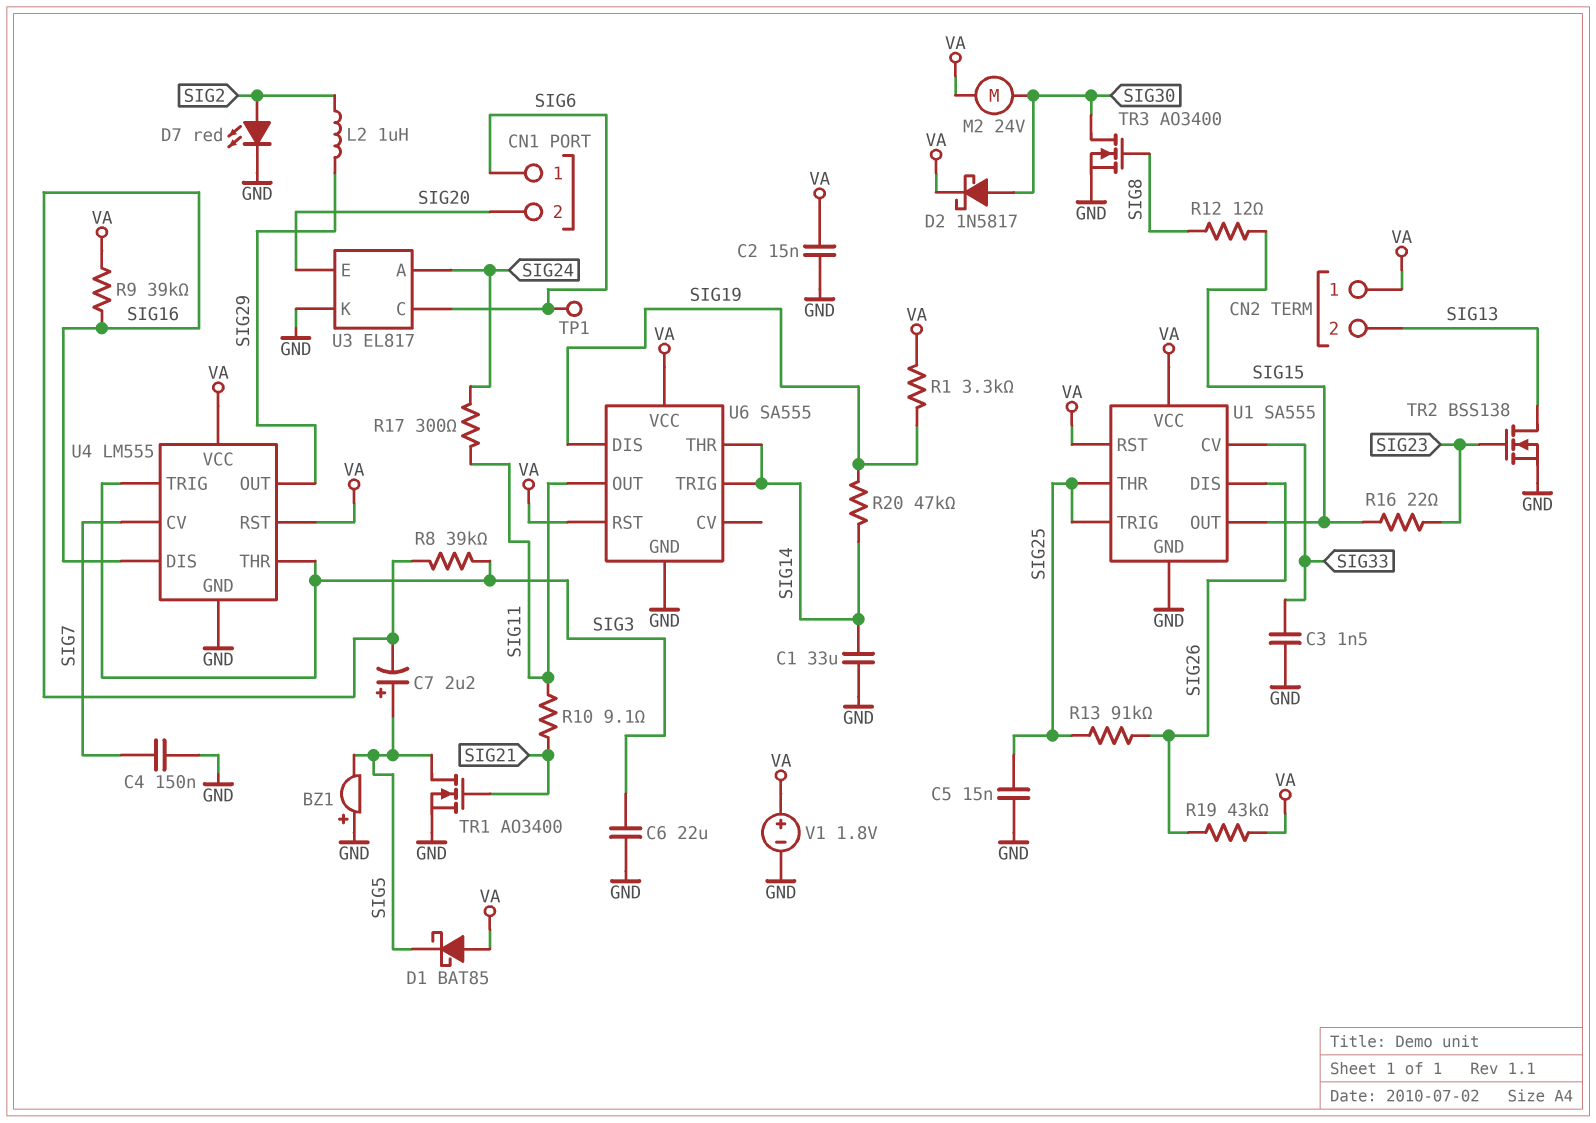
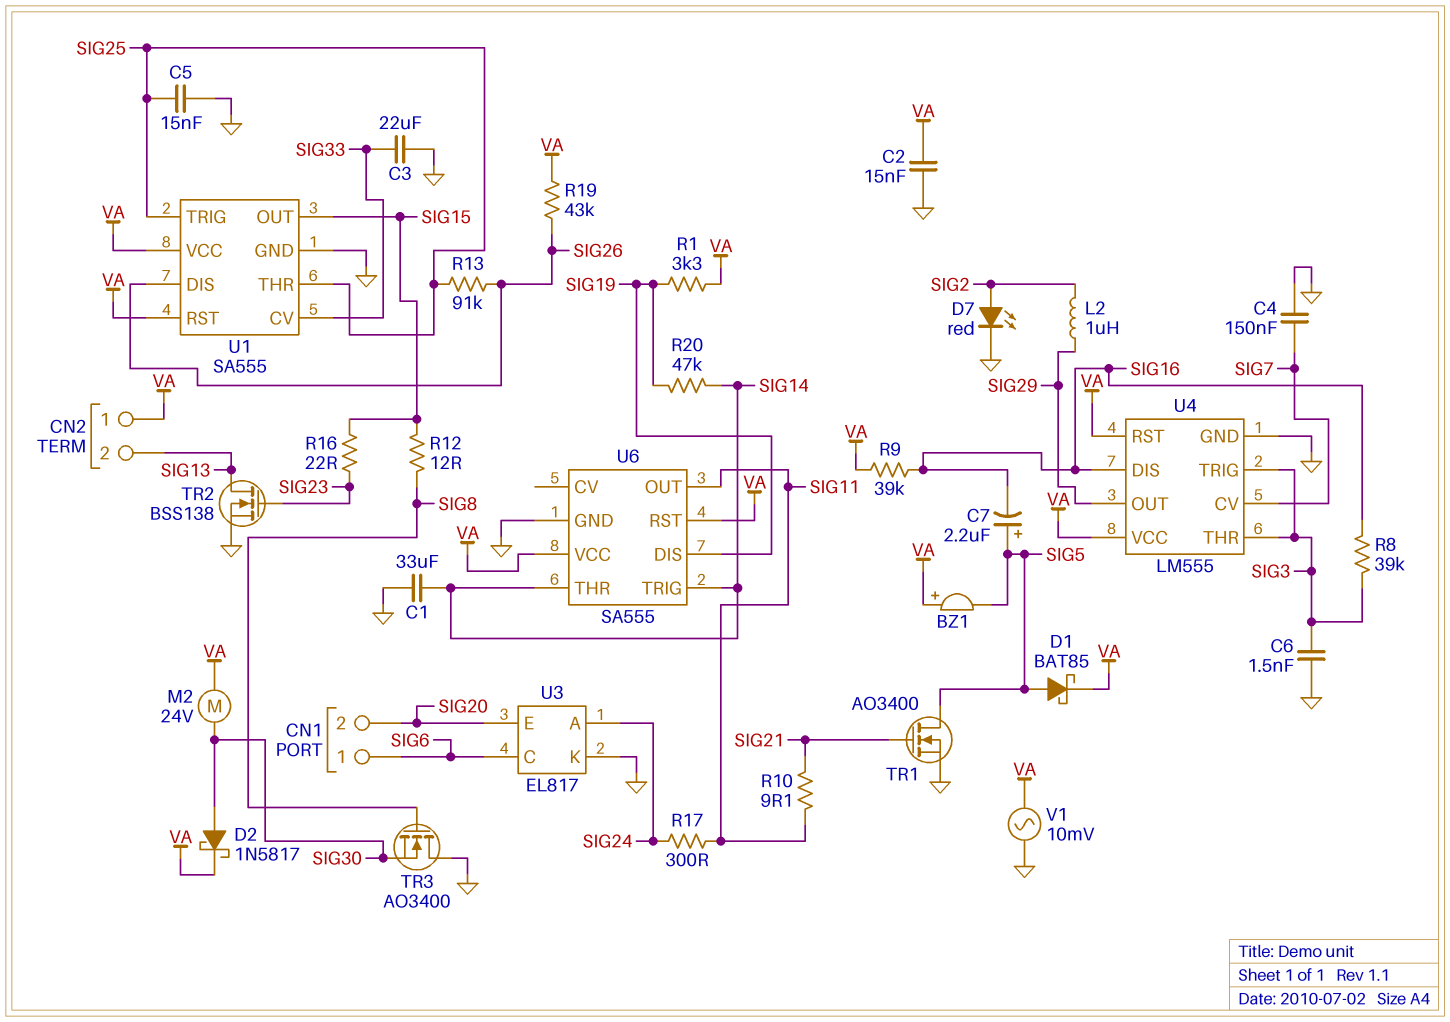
BZ1: buzzer (plus GND, minus SIG5) -> buzzer (plus VA, minus SIG5)
C3: 1.5nF (GND, SIG33) -> 22uF (GND, SIG33)
C6: 22uF (GND, SIG3) -> 1.5nF (GND, SIG3)
D1: schottky BAT85 (A VA, K SIG5) -> schottky BAT85 (A SIG5, K VA)
TP1: test point (SIG6) -> none
TR3: NMOS AO3400 (G SIG8, D SIG30, S GND) -> NMOS AO3400 (G SIG8, D GND, S SIG30)
V1: 1.8V (plus VA, minus GND) -> AC 10mV (GND, VA)

